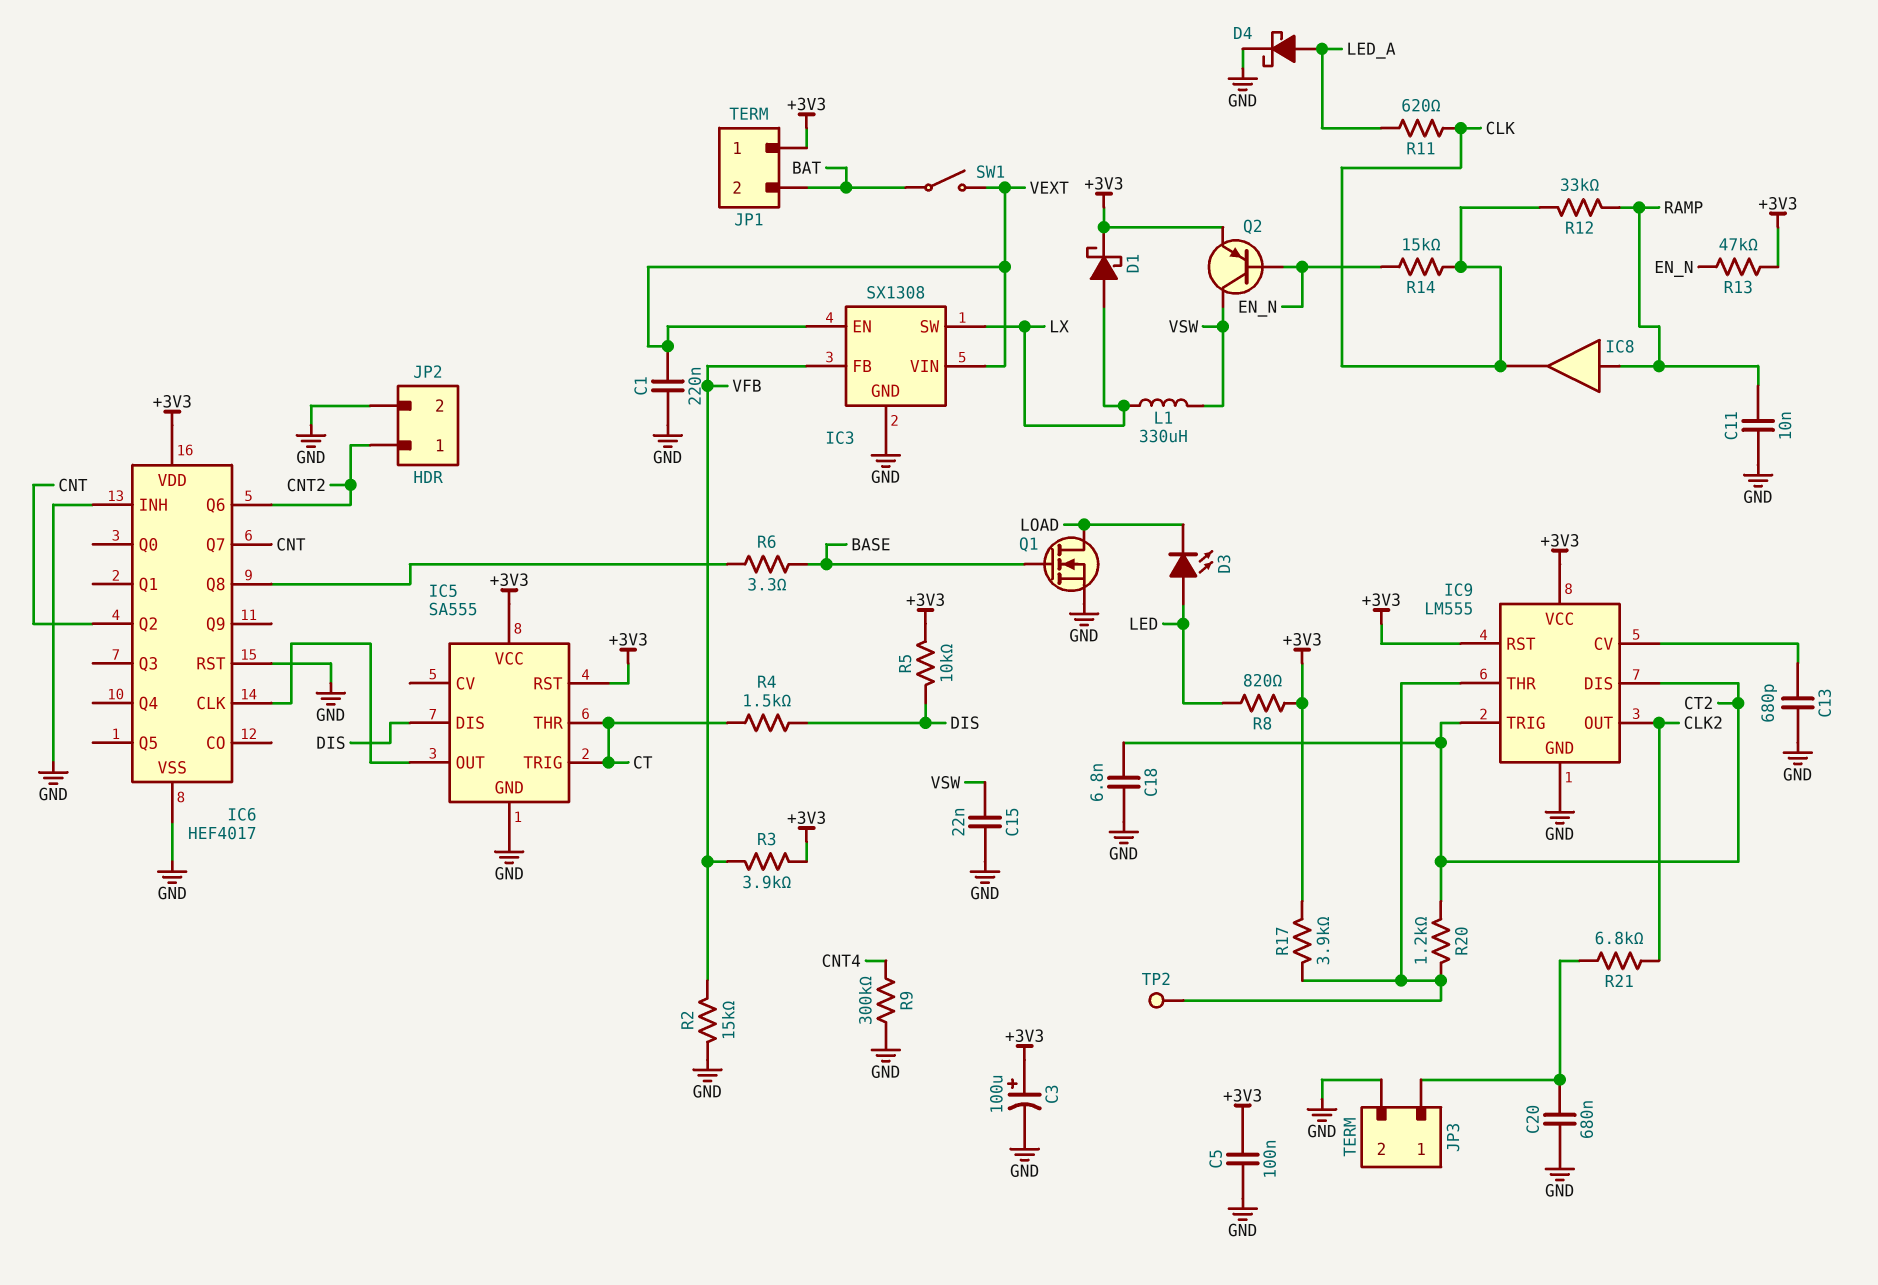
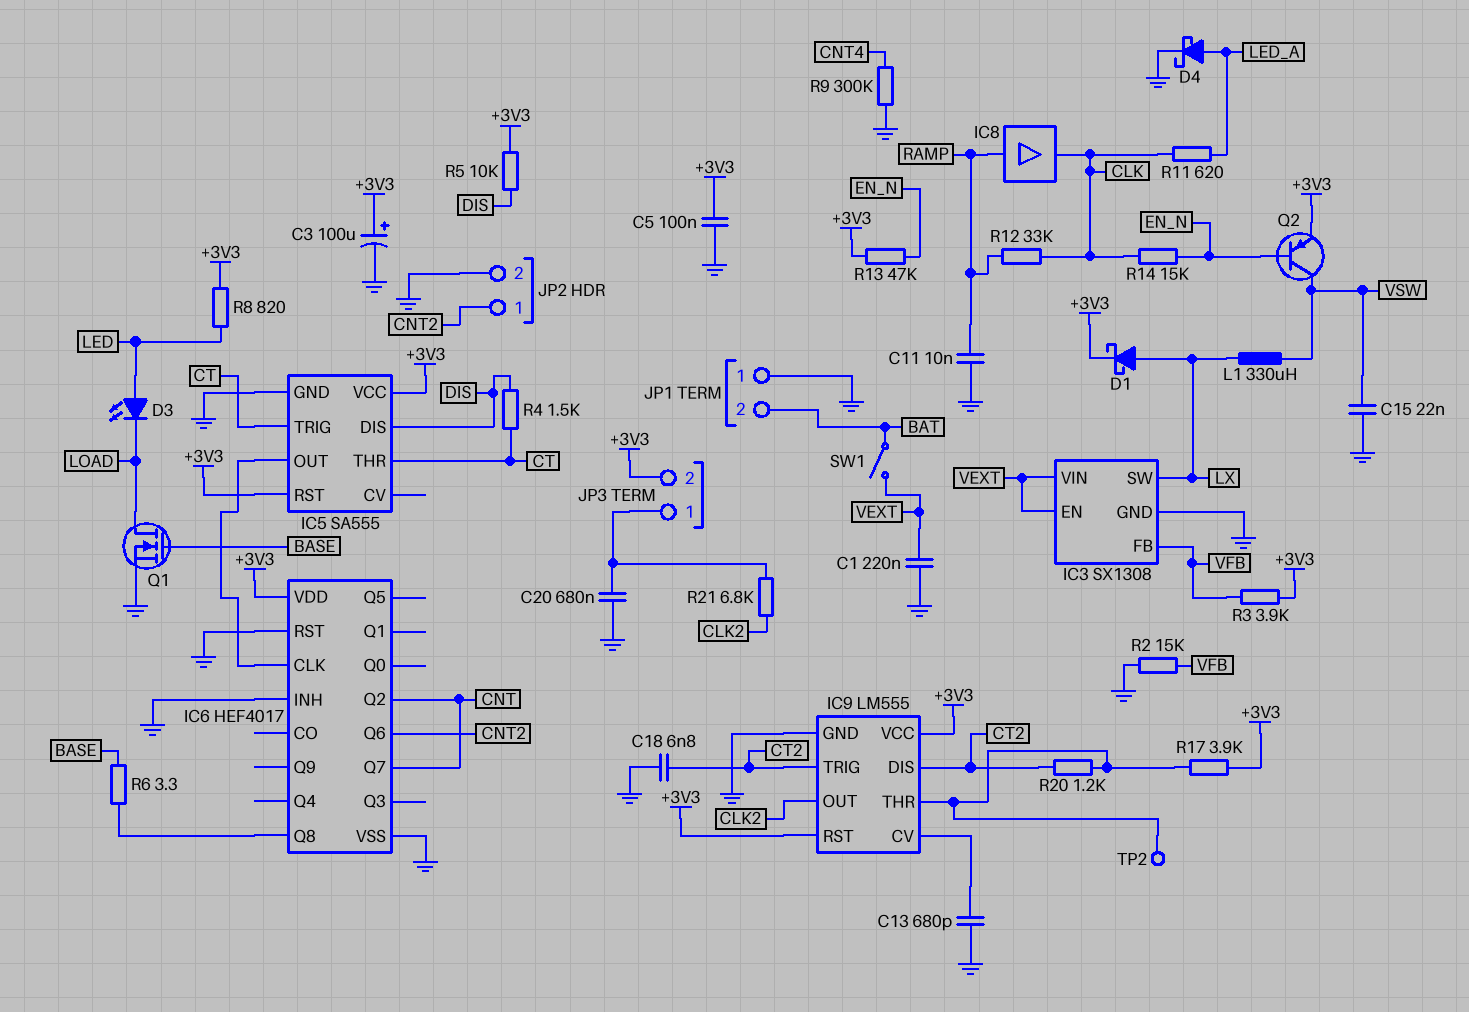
JP1 pin 1: +3V3 -> GND
JP3 pin 2: GND -> +3V3

